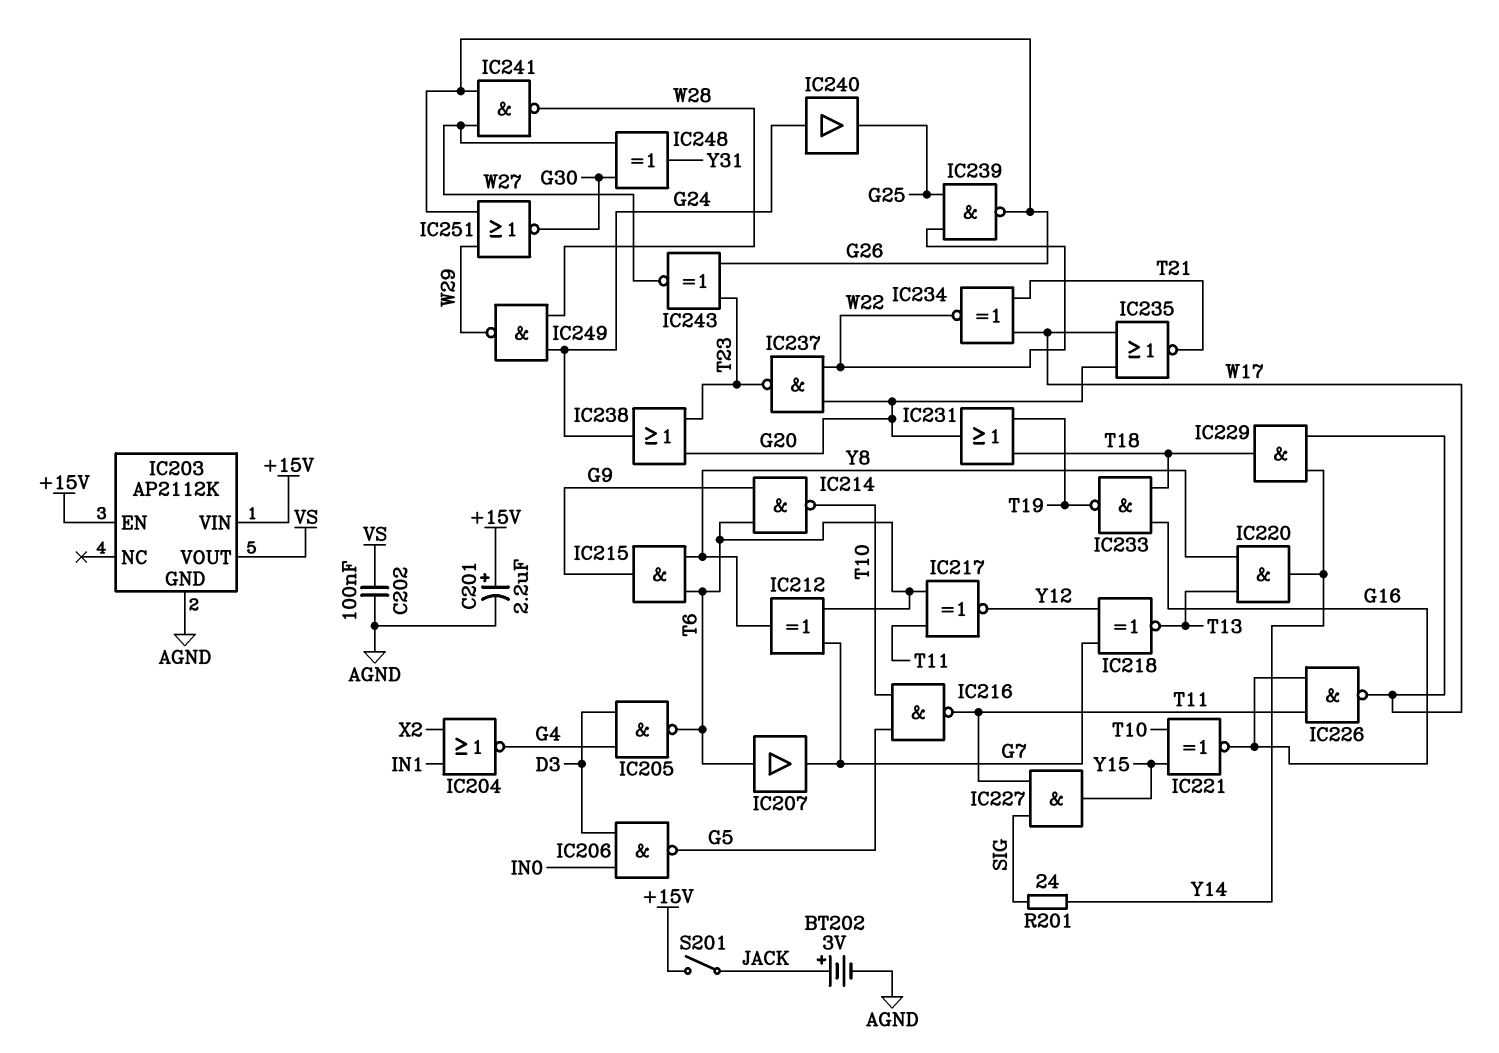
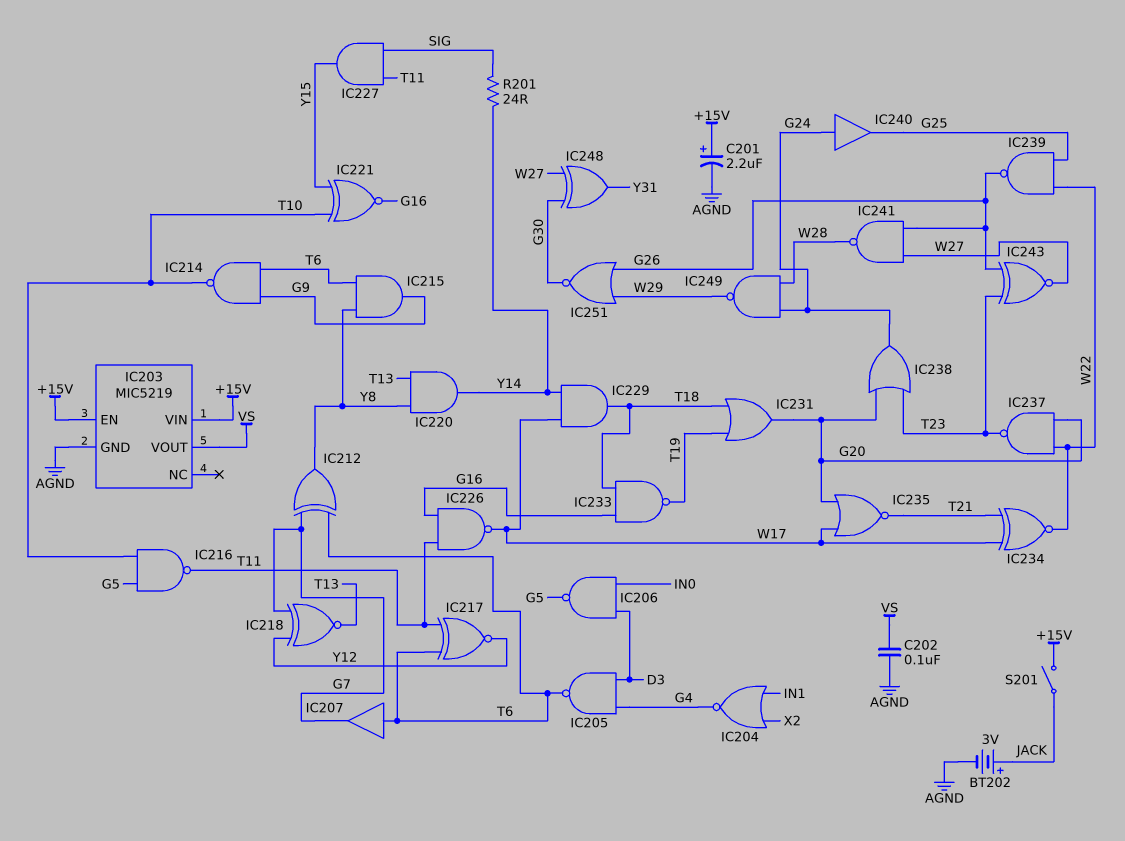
IC203: AP2112K -> MIC5219

